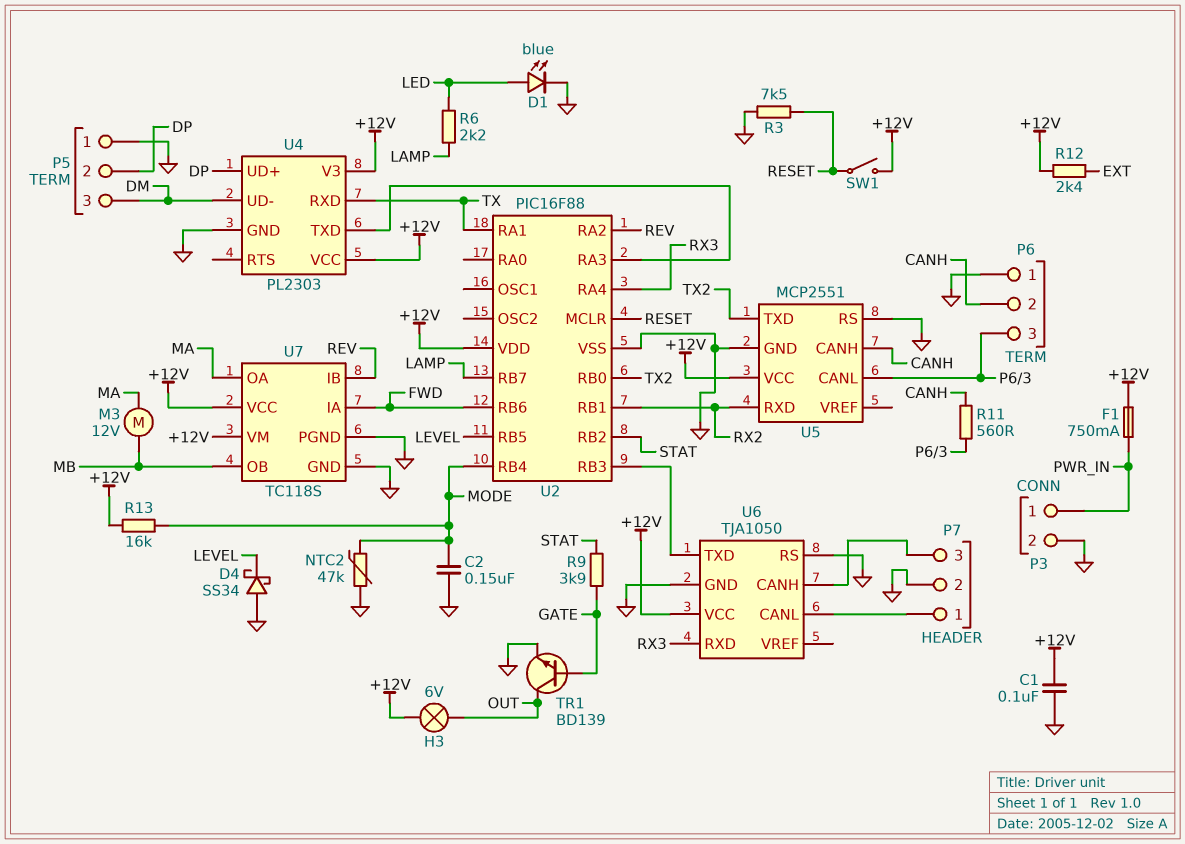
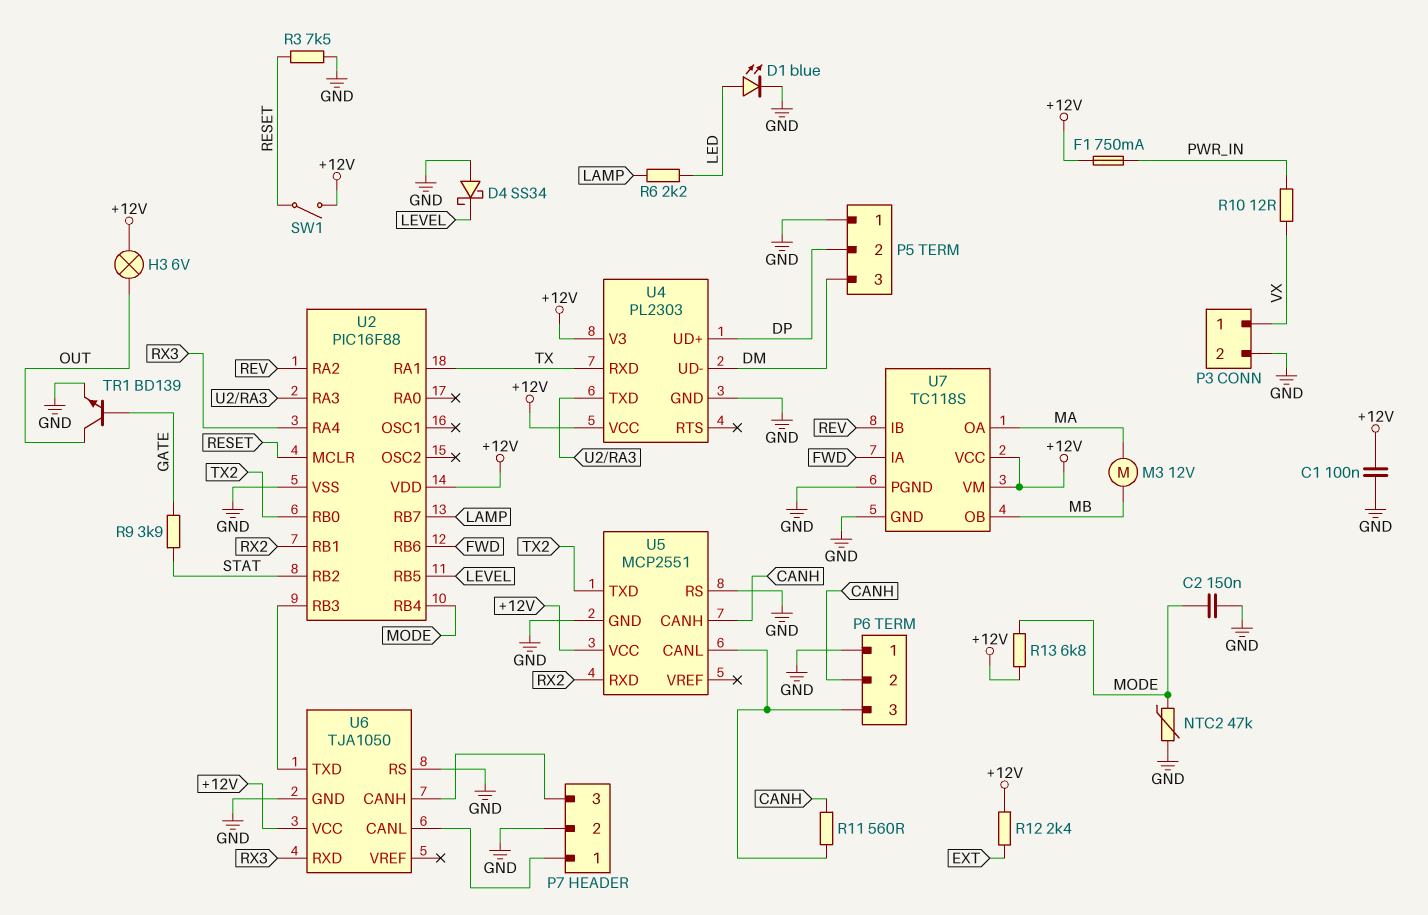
P3 pin 1: PWR_IN -> VX
R10: none -> 12 (PWR_IN, VX)
R13: 16k (+12V, MODE) -> 6.8k (+12V, MODE)

